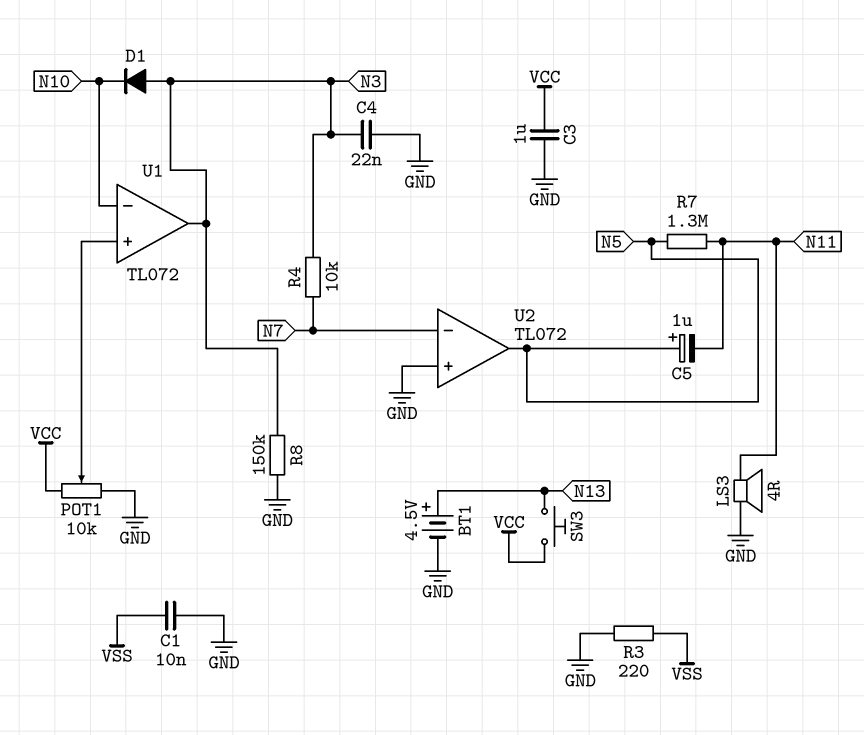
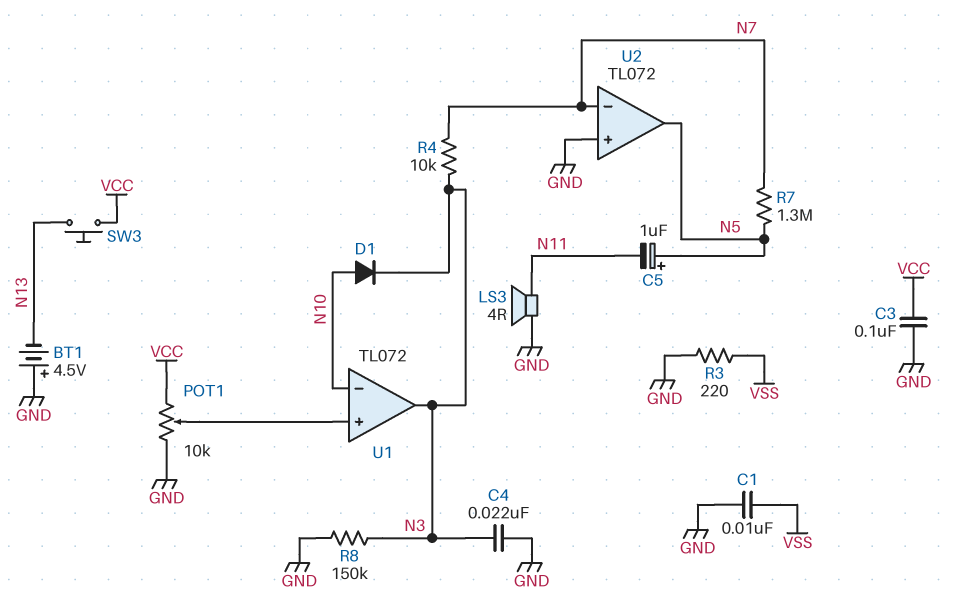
BT1: 4.5V (plus N13, minus GND) -> 4.5V (plus GND, minus N13)
C3: 1uF (GND, VCC) -> 100nF (GND, VCC)
D1: diode (A N3, K N10) -> diode (A N10, K N3)
R7: 1.3M (N5, N11) -> 1.3M (N5, N7)

